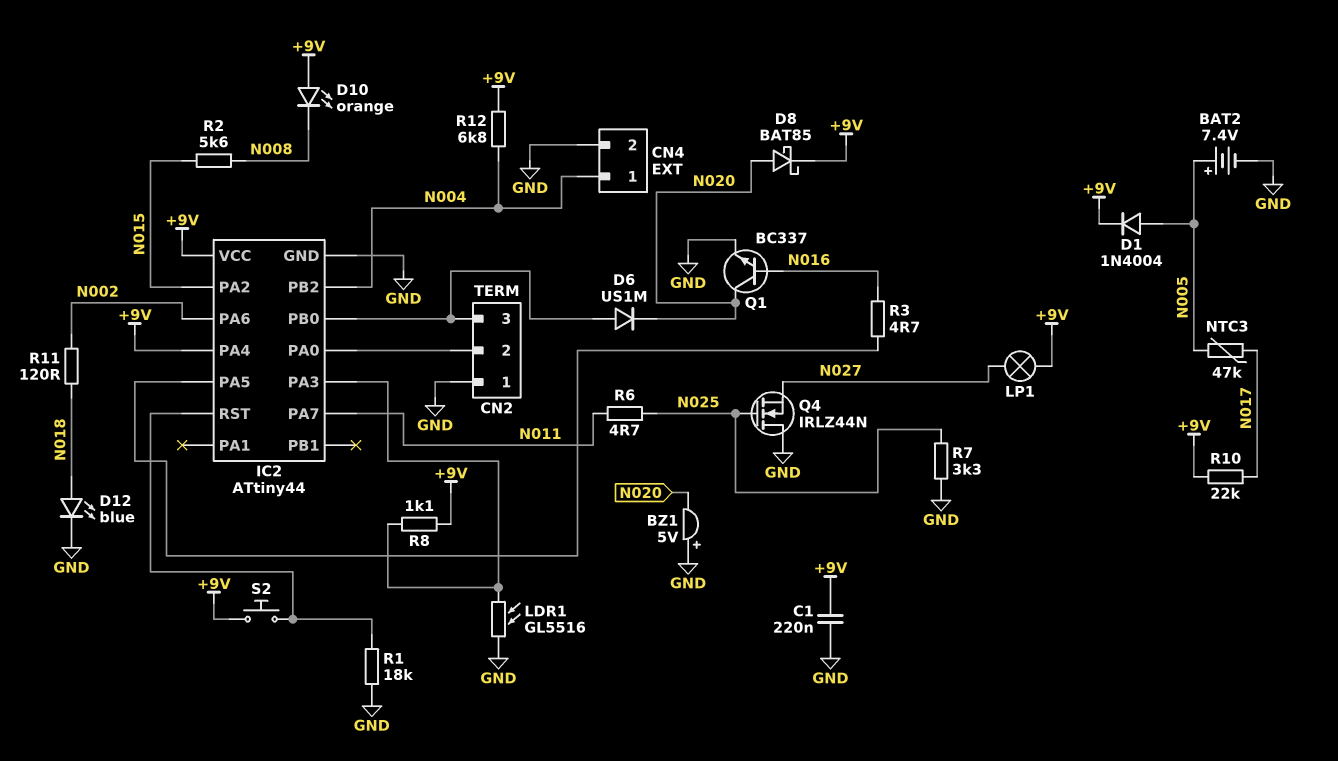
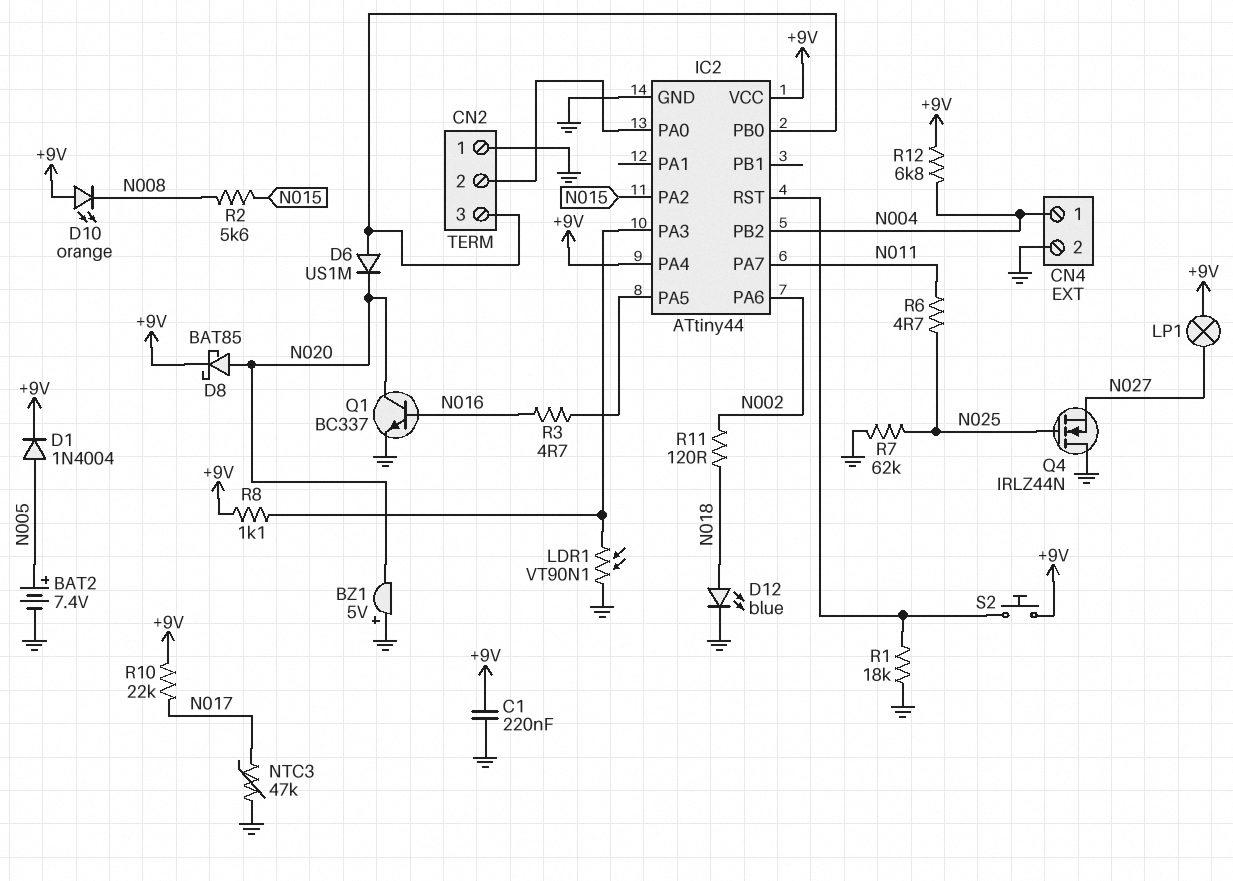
LDR1: GL5516 (GND, IC2/PA3) -> VT90N1 (GND, IC2/PA3)
NTC3: 47k (N005, N017) -> 47k (GND, N017)
R7: 3.3k (GND, N025) -> 62k (GND, N025)

